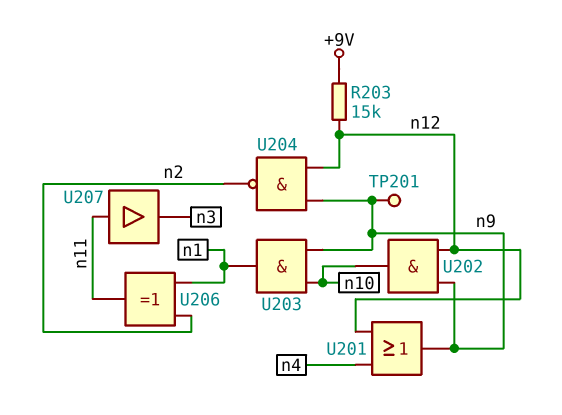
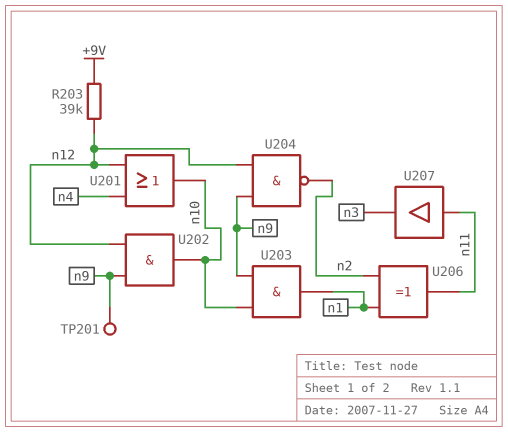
R203: 15k (+9V, n12) -> 39k (+9V, n12)
U201: OR (in n4, in n12, out n9) -> OR (in n4, in n12, out n10)

